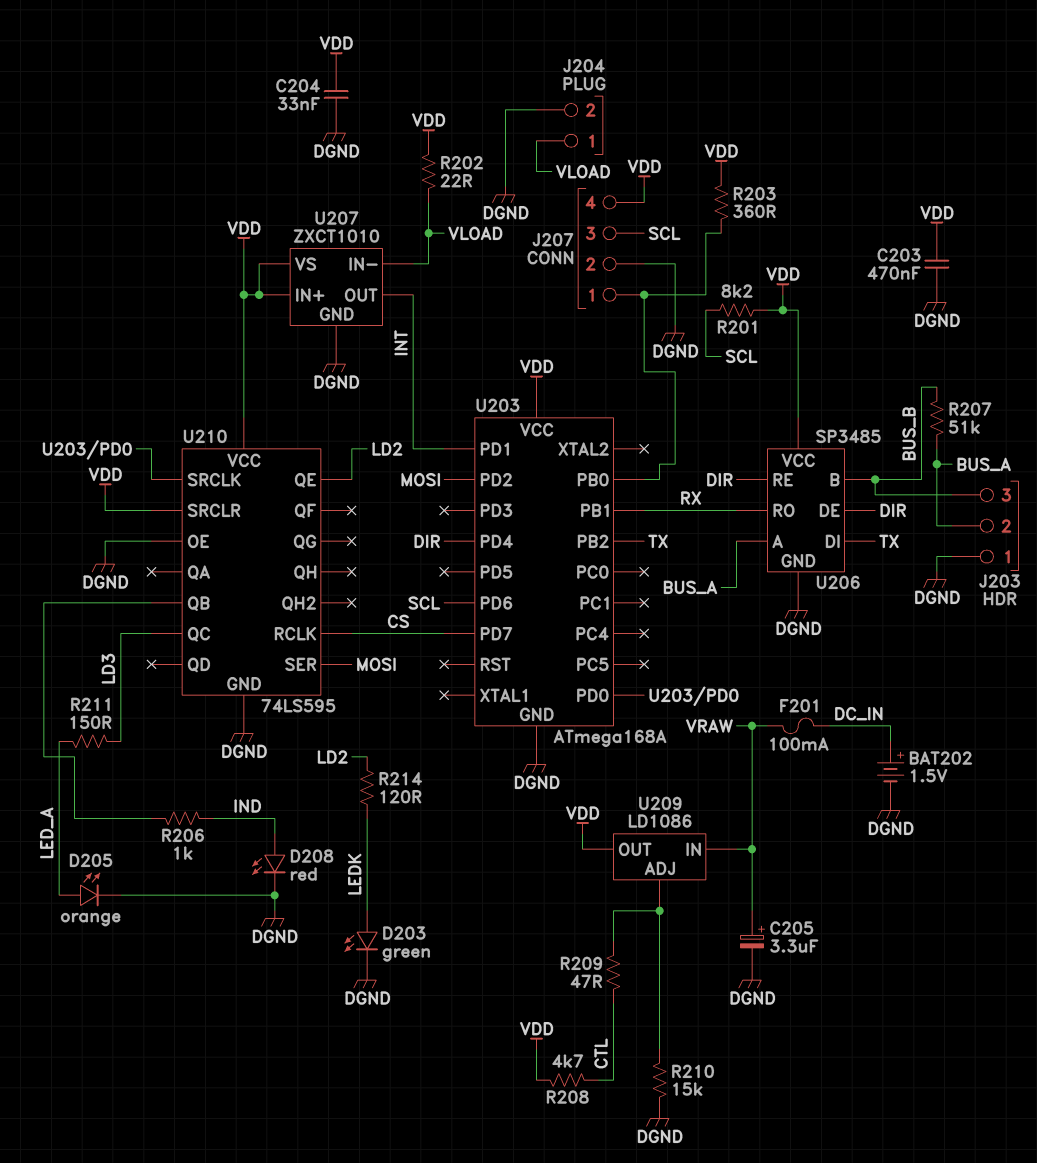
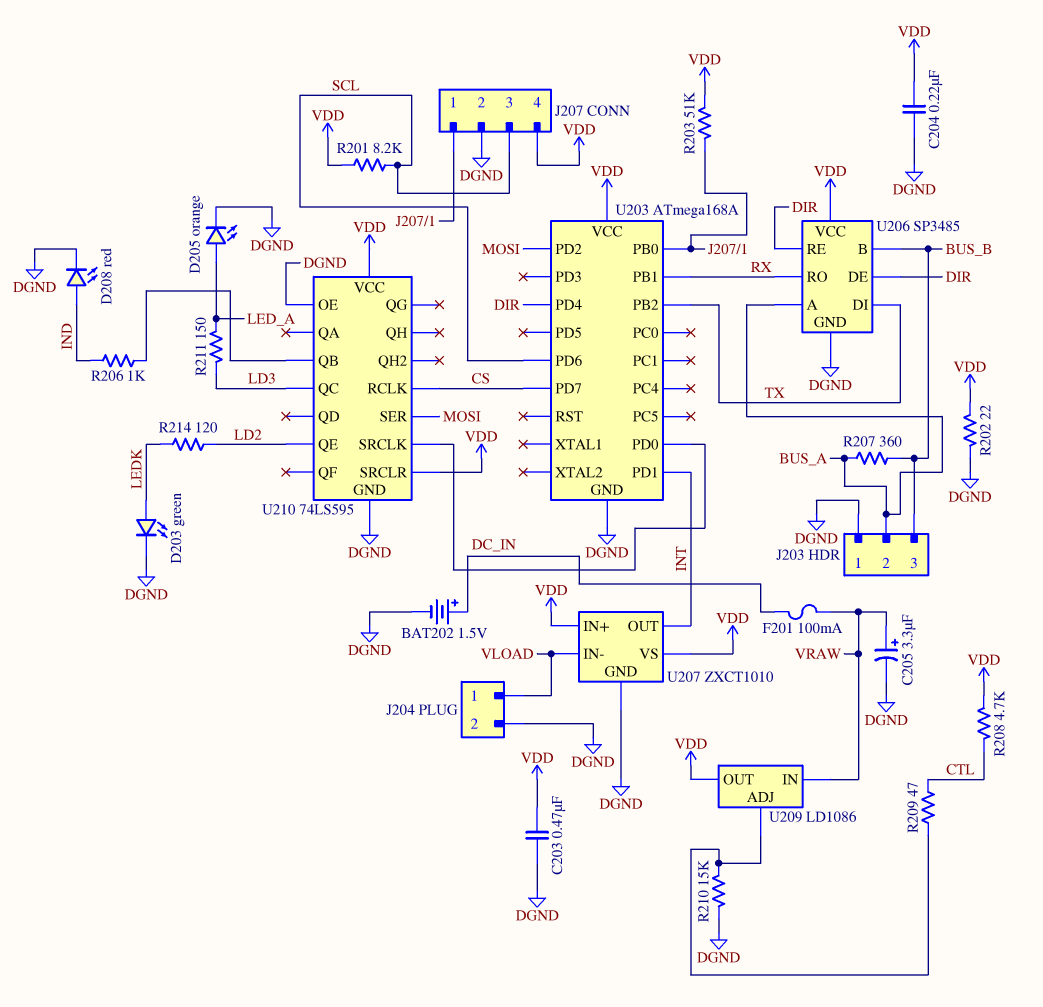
C204: 33nF (DGND, VDD) -> 220nF (DGND, VDD)
R202: 22 (VDD, VLOAD) -> 22 (DGND, VDD)
R203: 360 (J207/1, VDD) -> 51k (J207/1, VDD)
R207: 51k (BUS_A, BUS_B) -> 360 (BUS_A, BUS_B)

